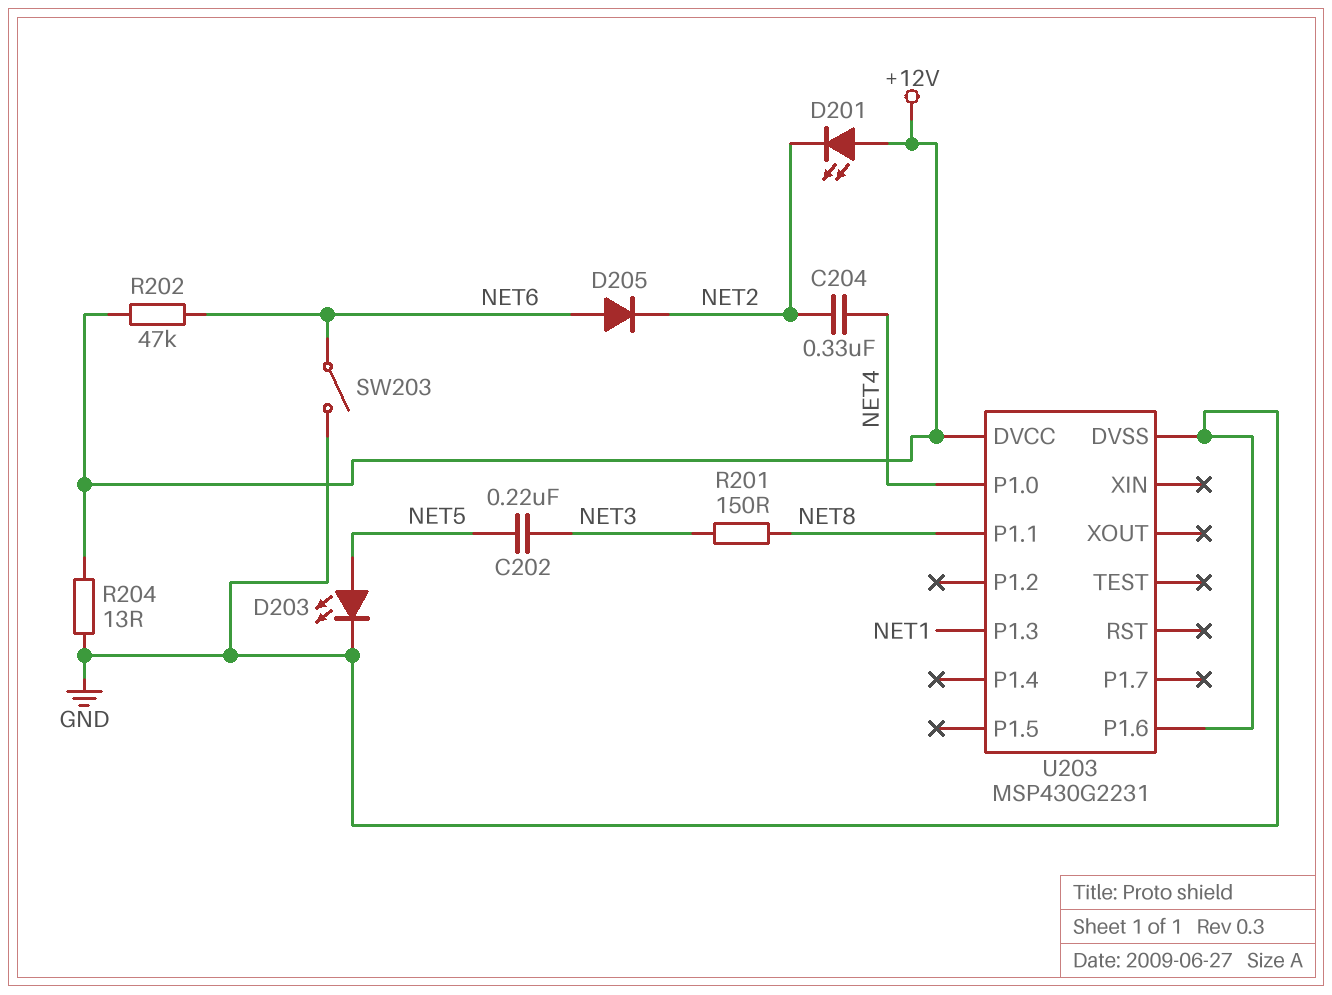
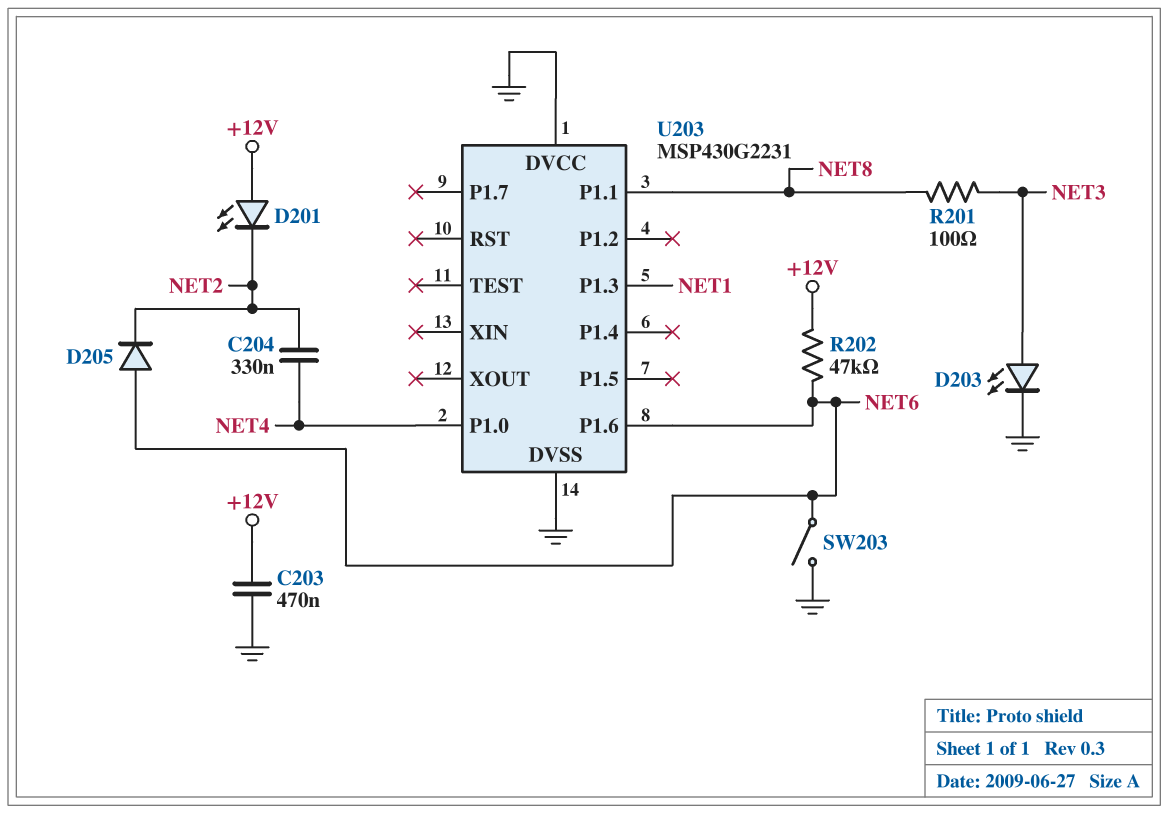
C202: 220nF (NET3, NET5) -> none
C203: none -> 470nF (+12V, GND)
D203: LED (A NET5, K GND) -> LED (A NET3, K GND)
R201: 150 (NET3, NET8) -> 100 (NET3, NET8)
R204: 13 (+12V, GND) -> none
U203 pin DVCC: +12V -> GND
U203 pin P1.6: GND -> NET6

